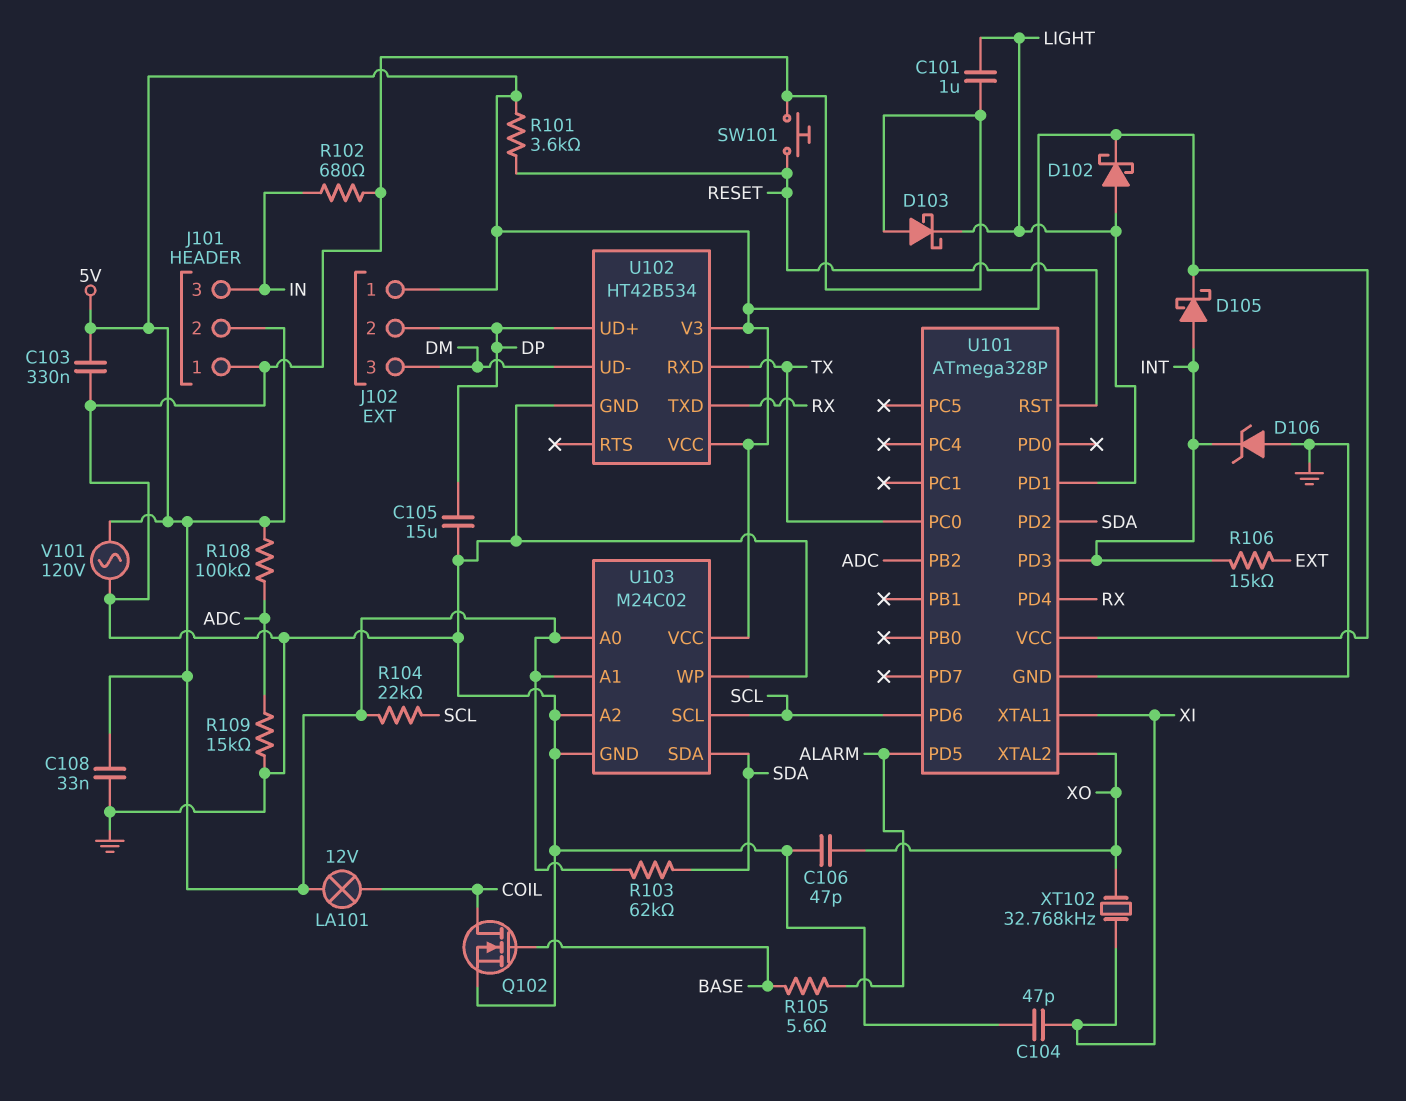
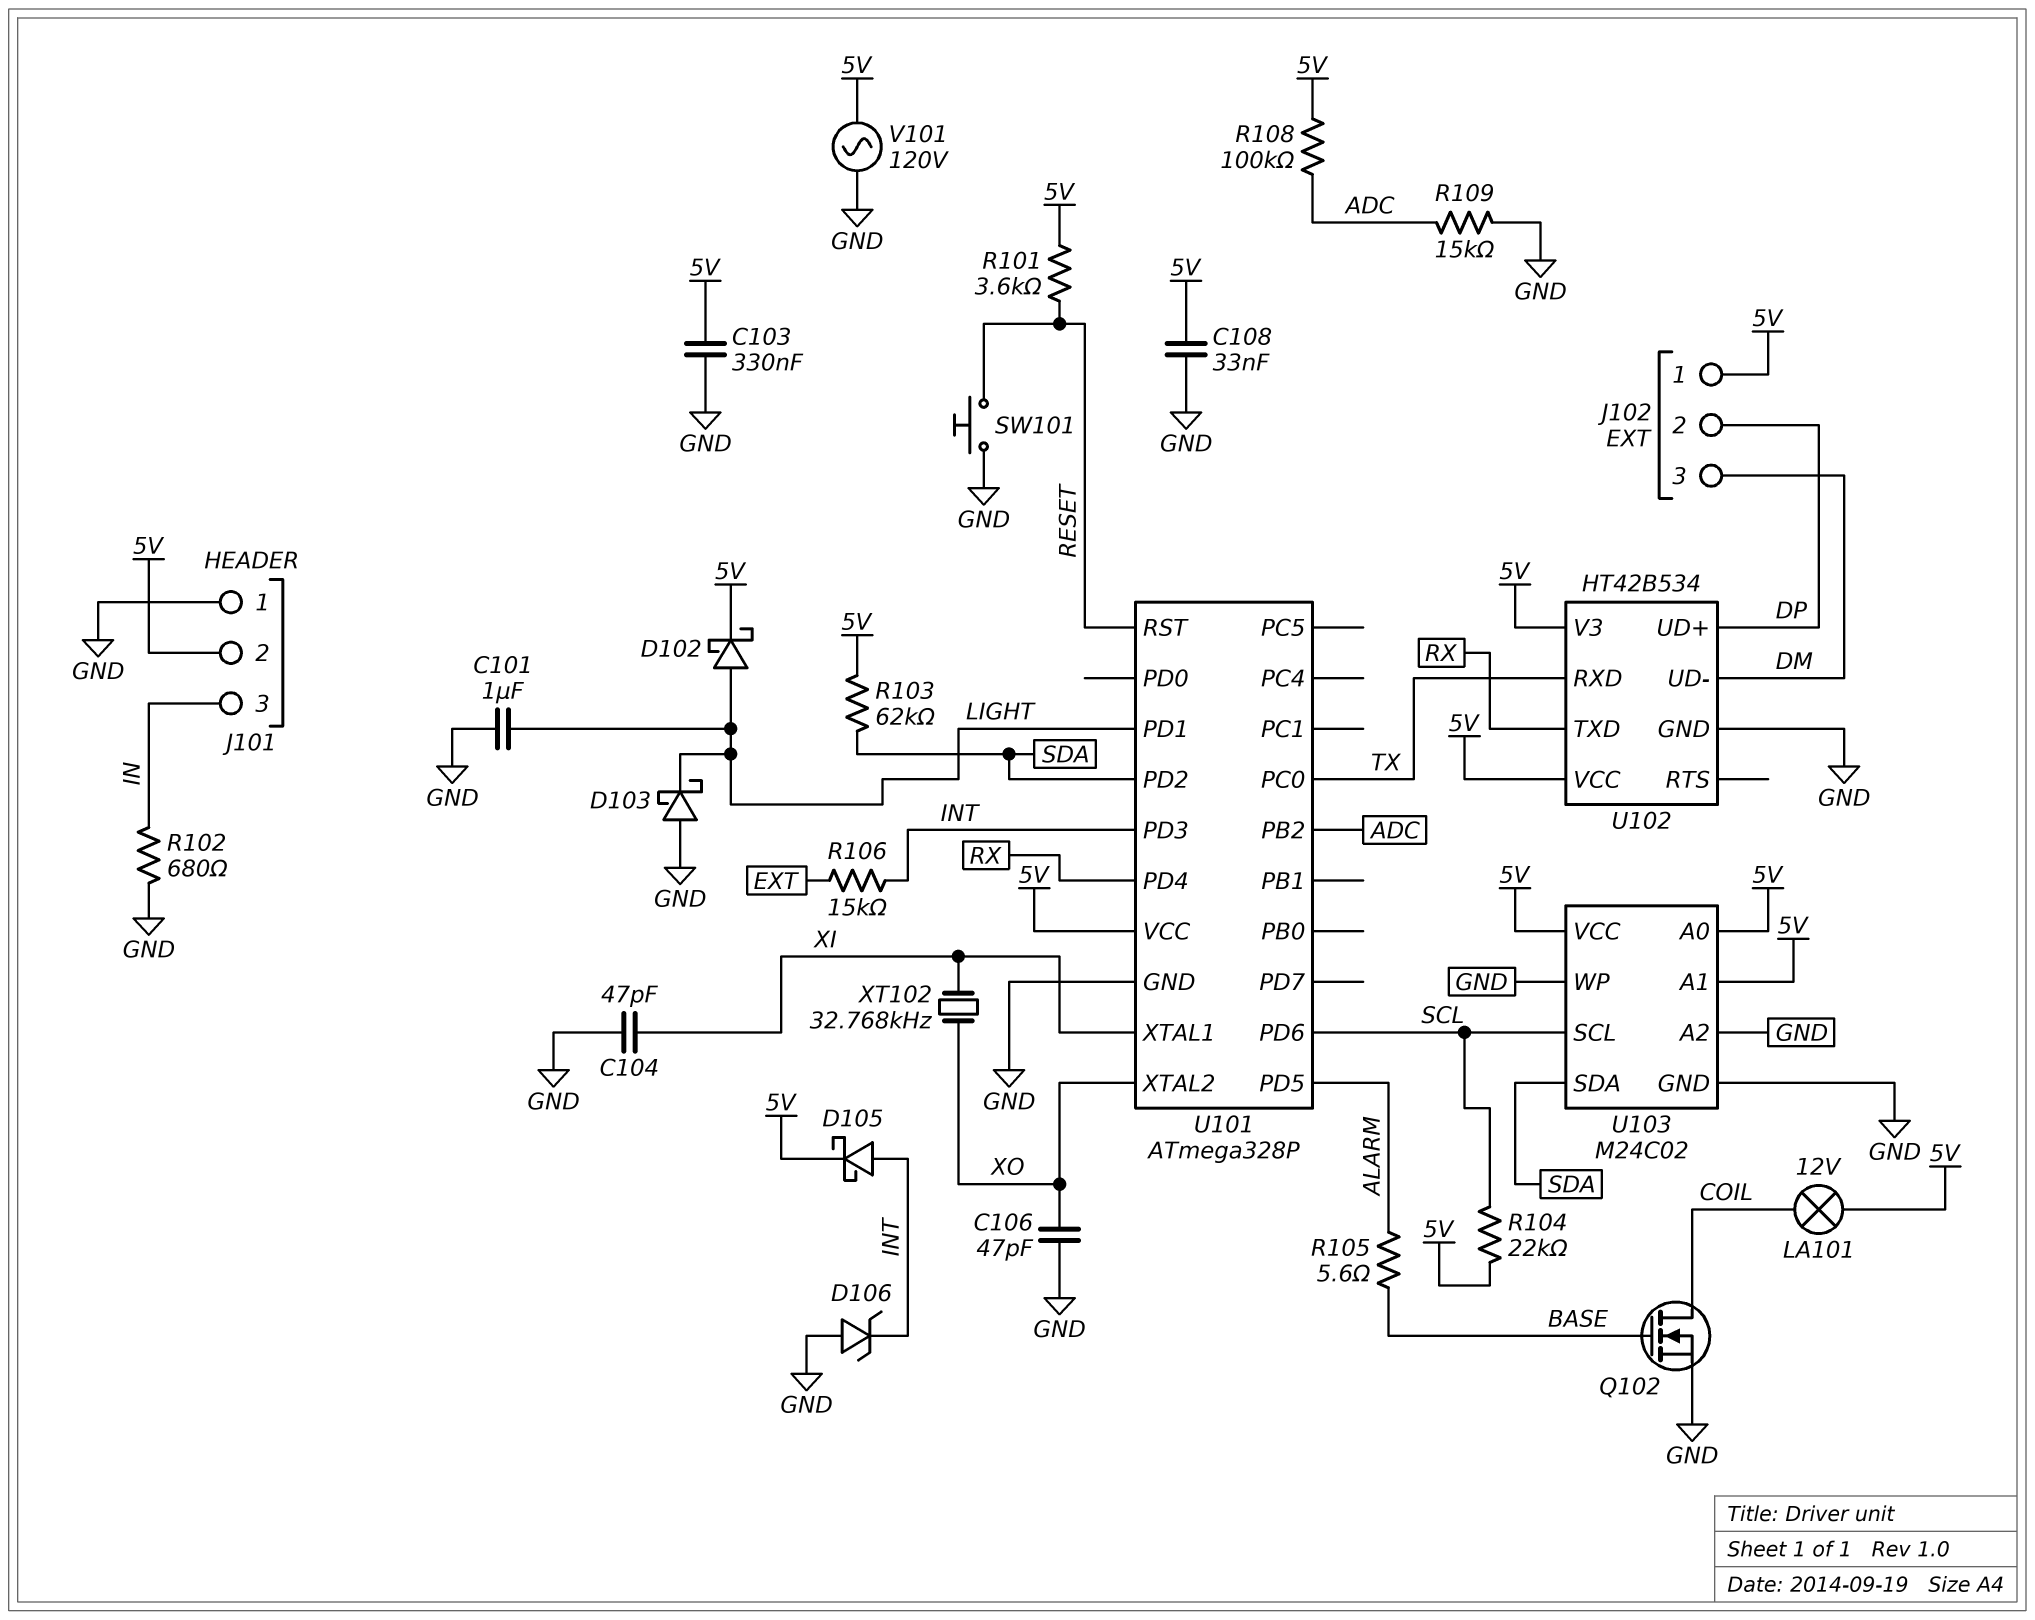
C105: 15uF (DP, GND) -> none

